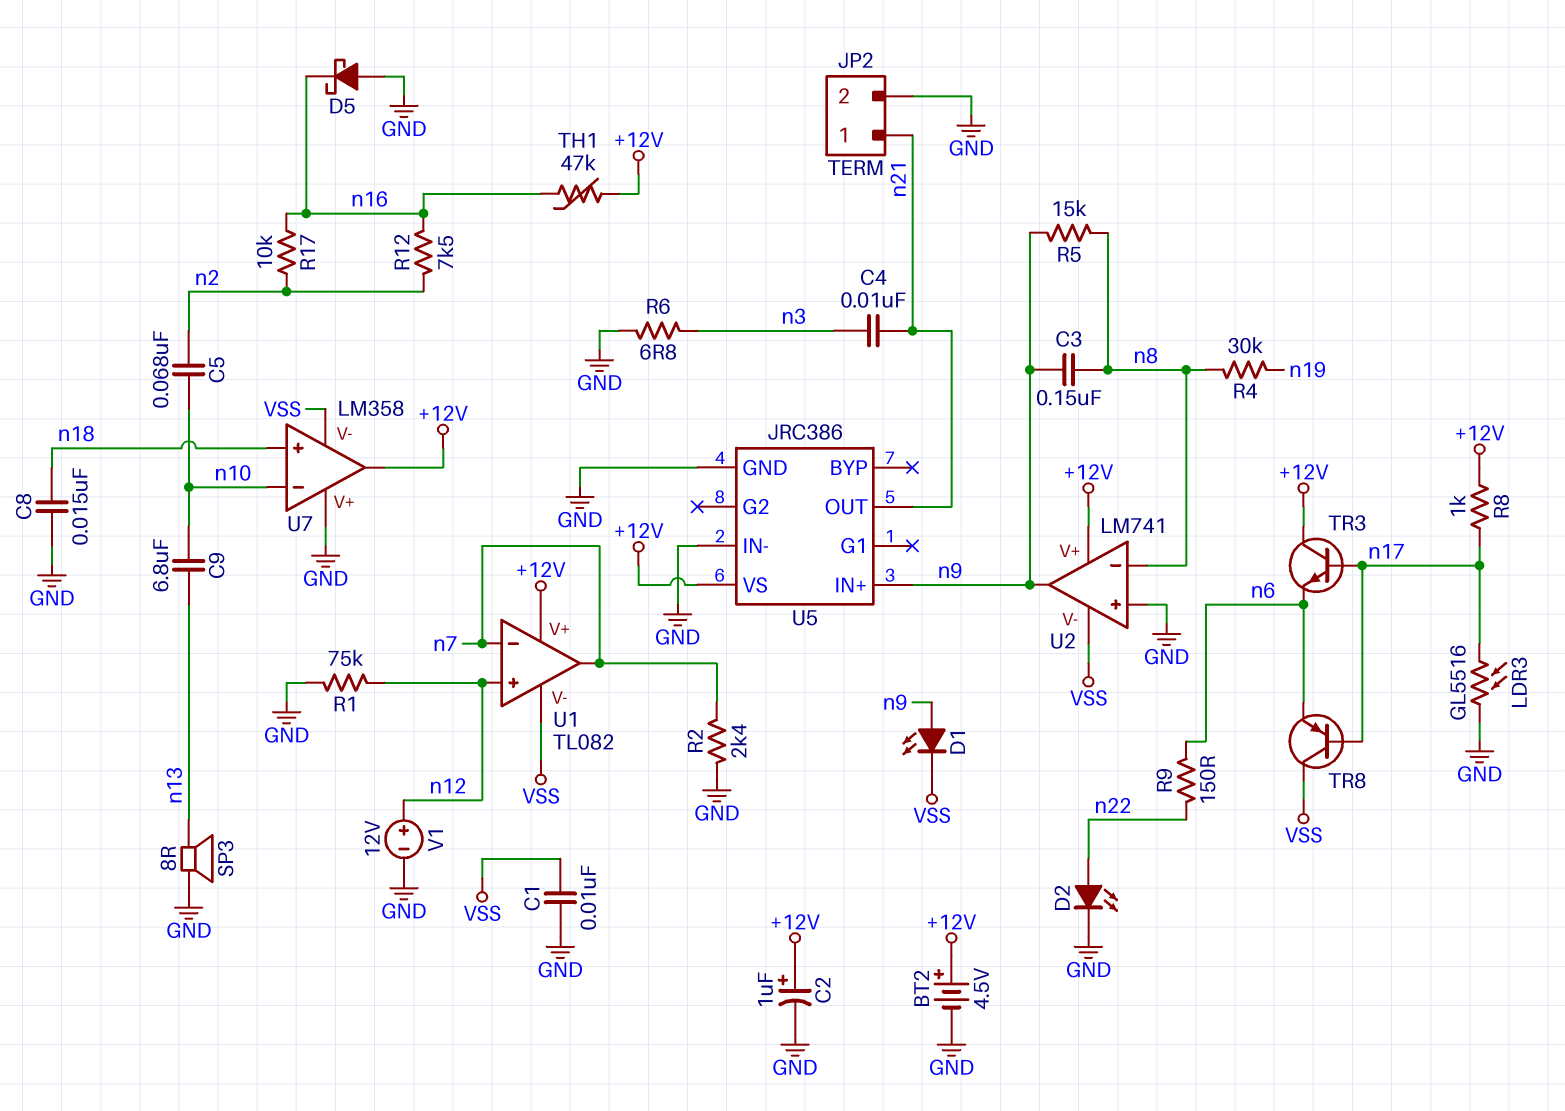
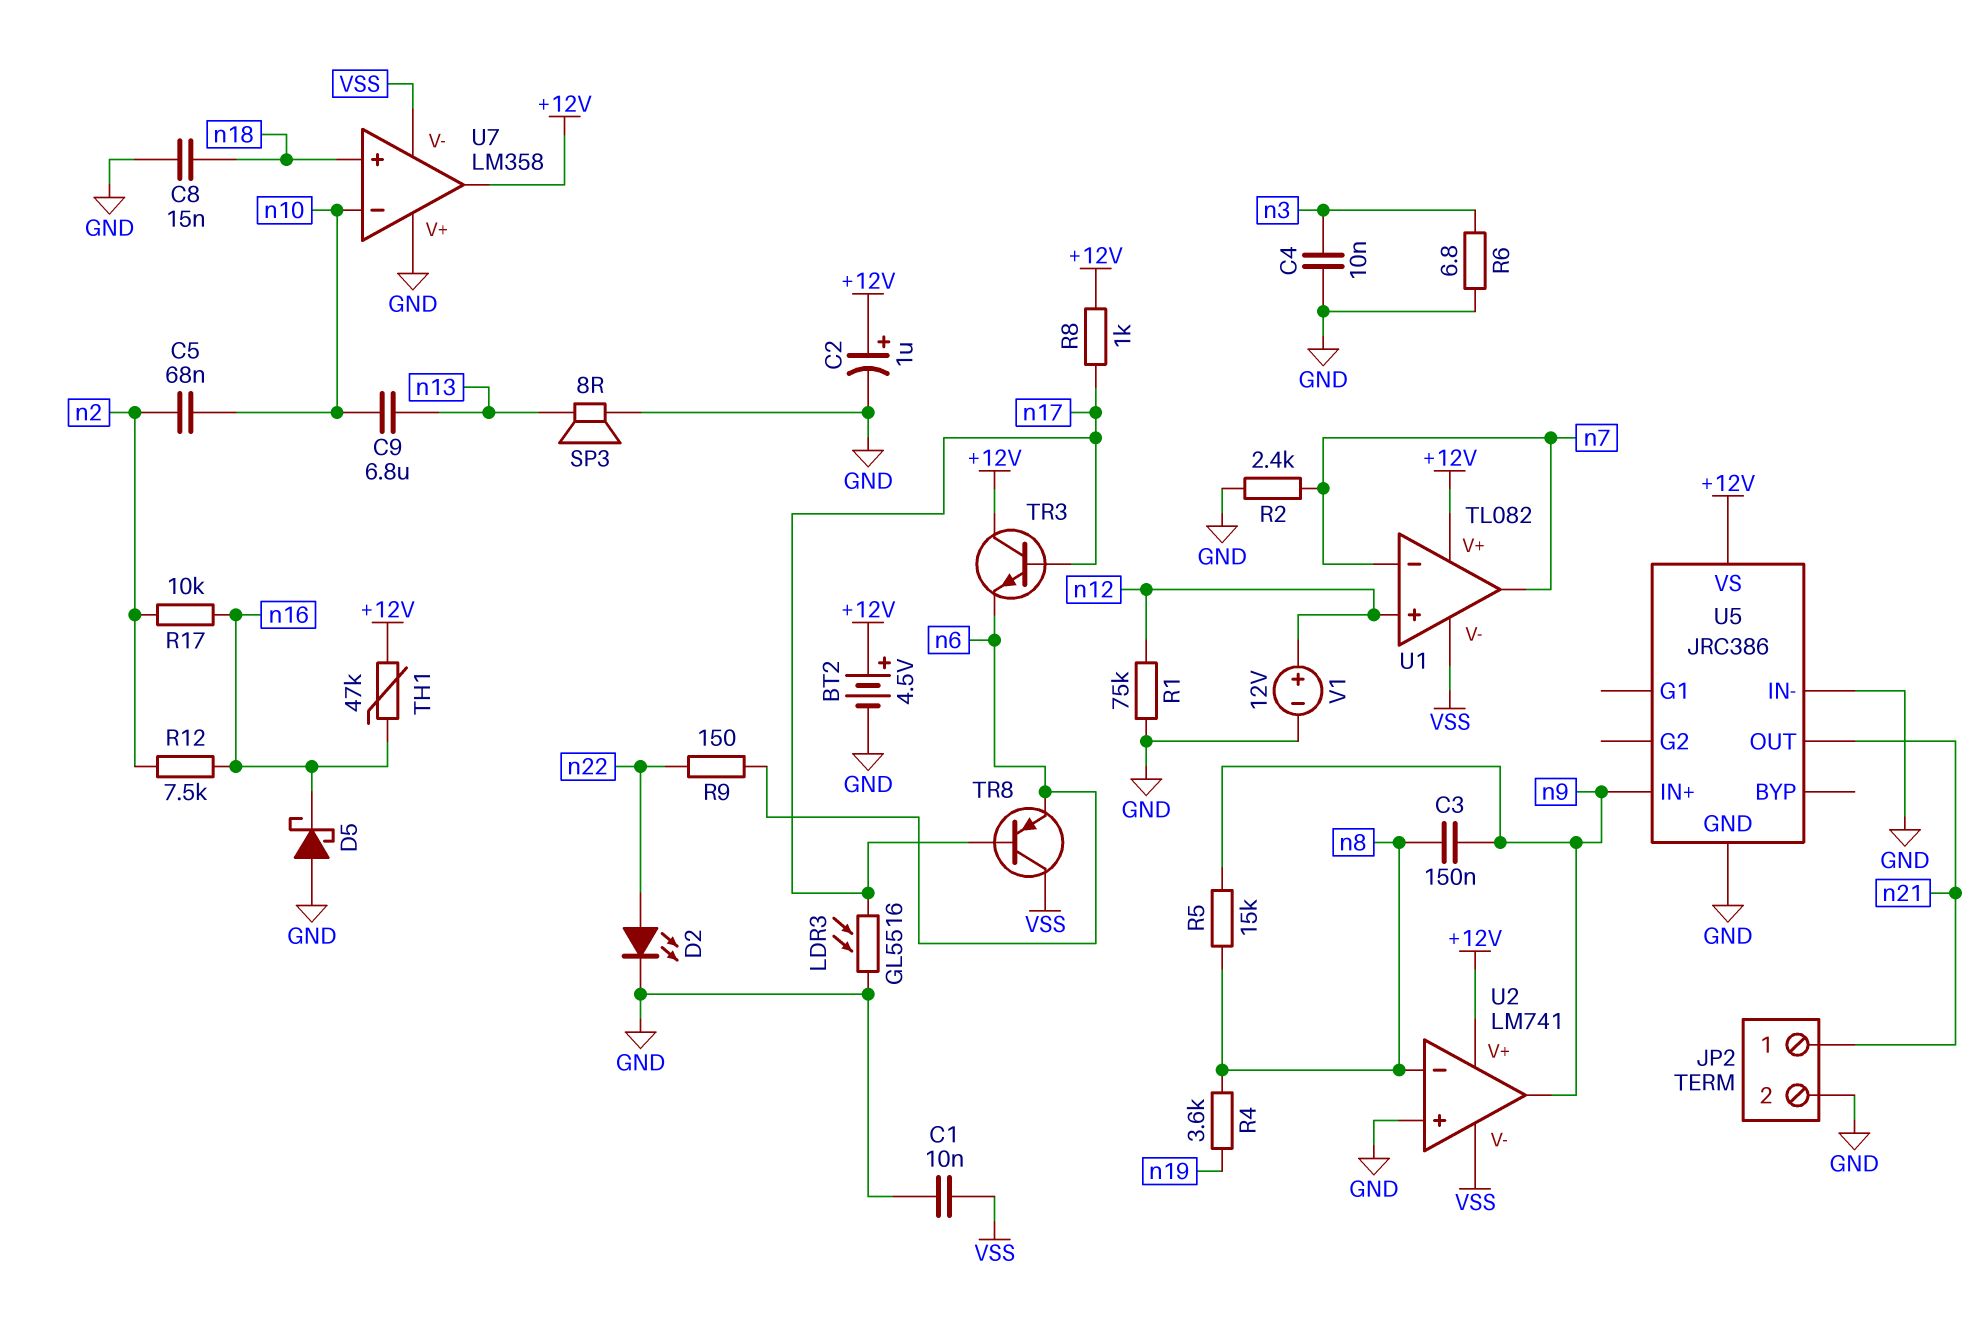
C4: 10nF (n3, n21) -> 10nF (GND, n3)
D1: LED (A n9, K VSS) -> none
R4: 30k (n8, n19) -> 3.6k (n8, n19)

